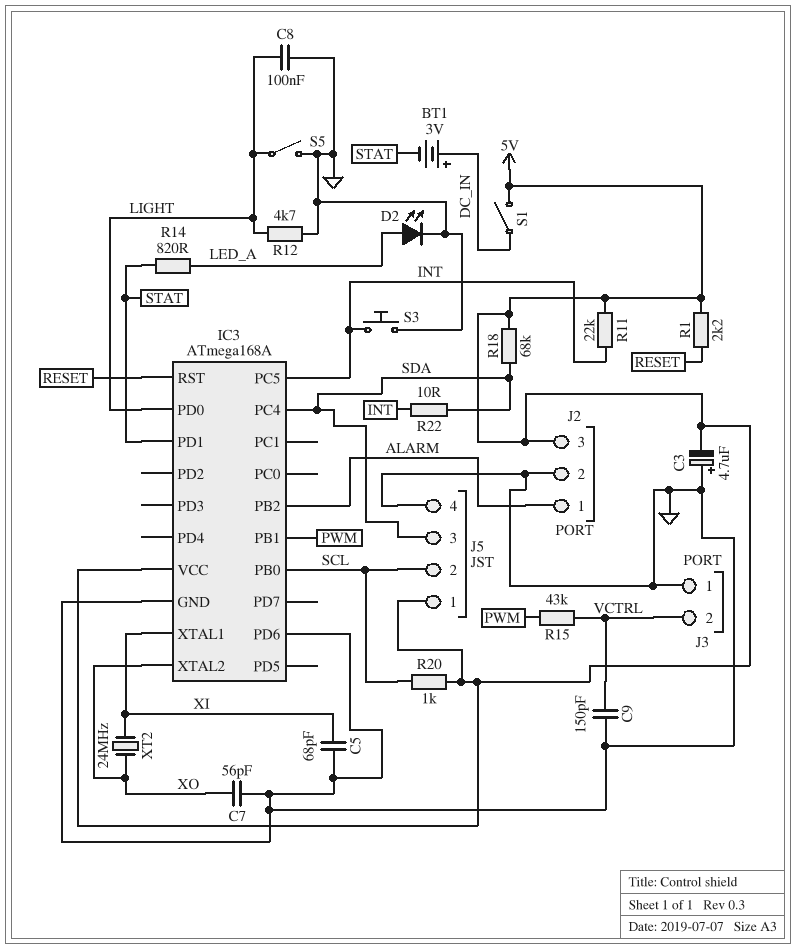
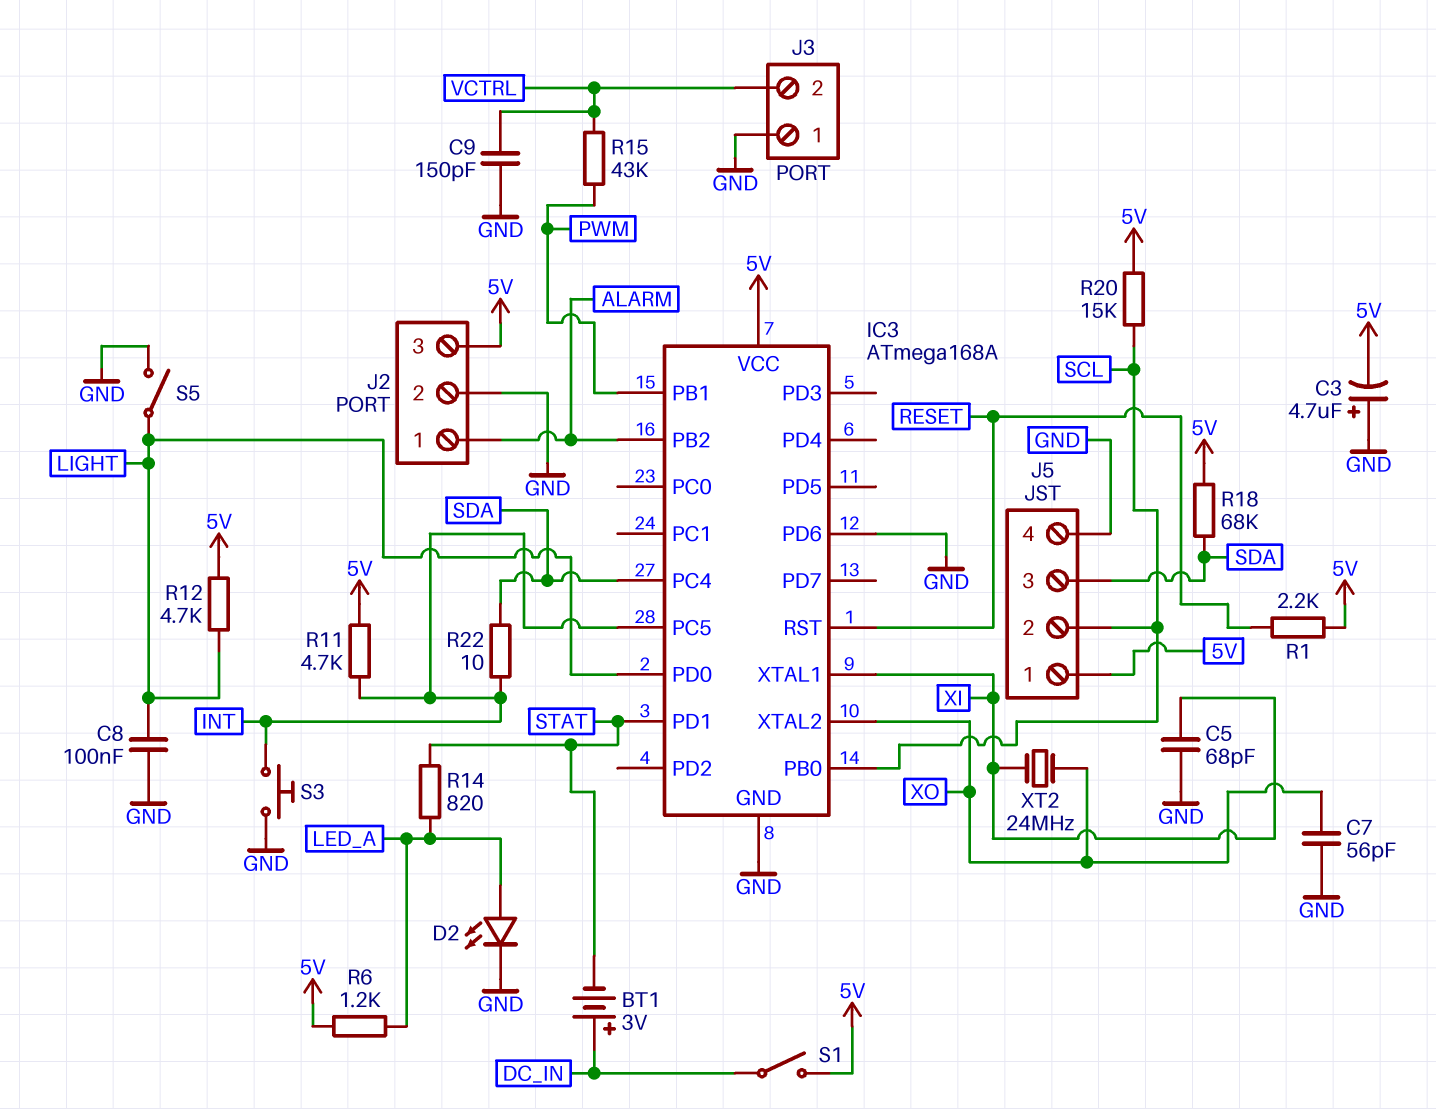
R6: none -> 1.2k (5V, LED_A)
R11: 22k (5V, INT) -> 4.7k (5V, INT)
R12: 4.7k (GND, LIGHT) -> 4.7k (5V, LIGHT)
R20: 1k (5V, SCL) -> 15k (5V, SCL)

